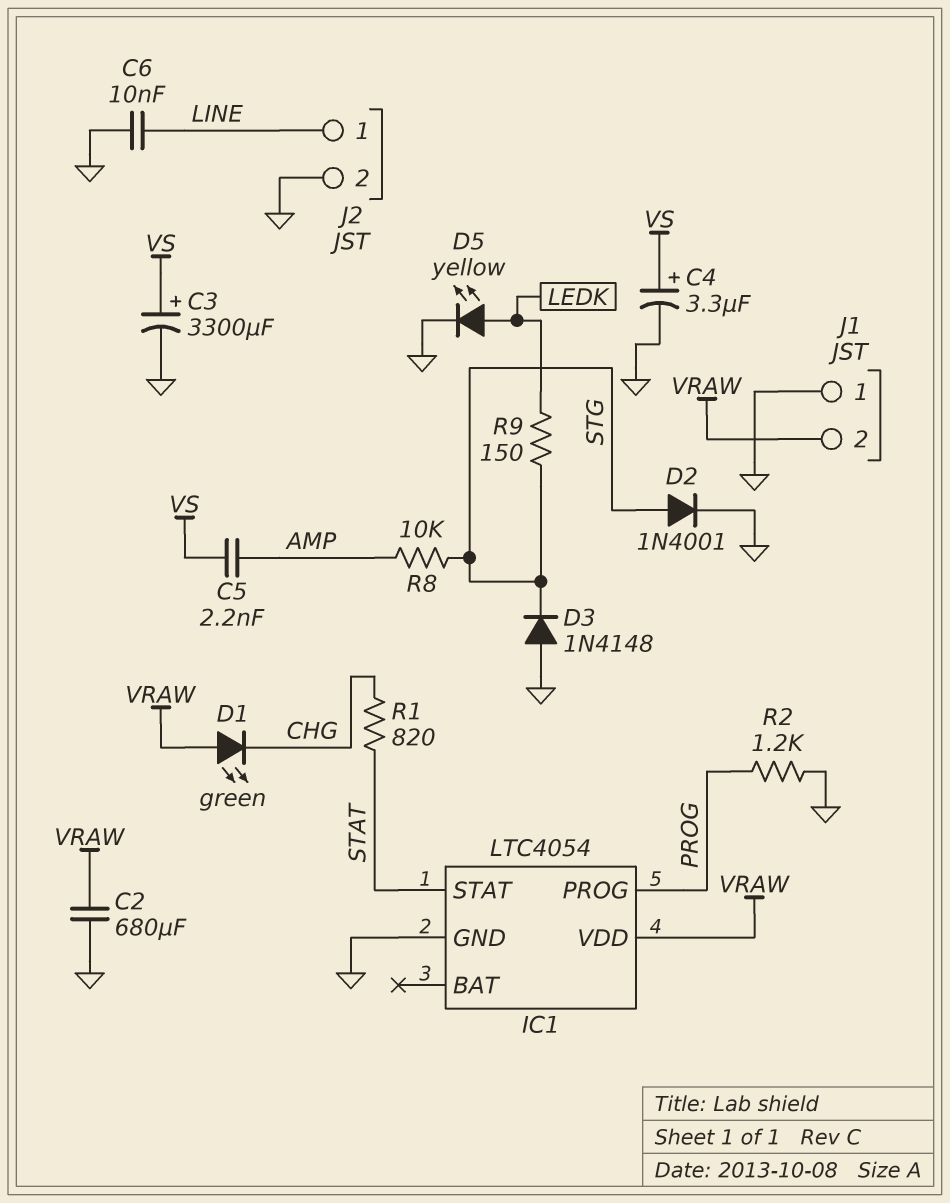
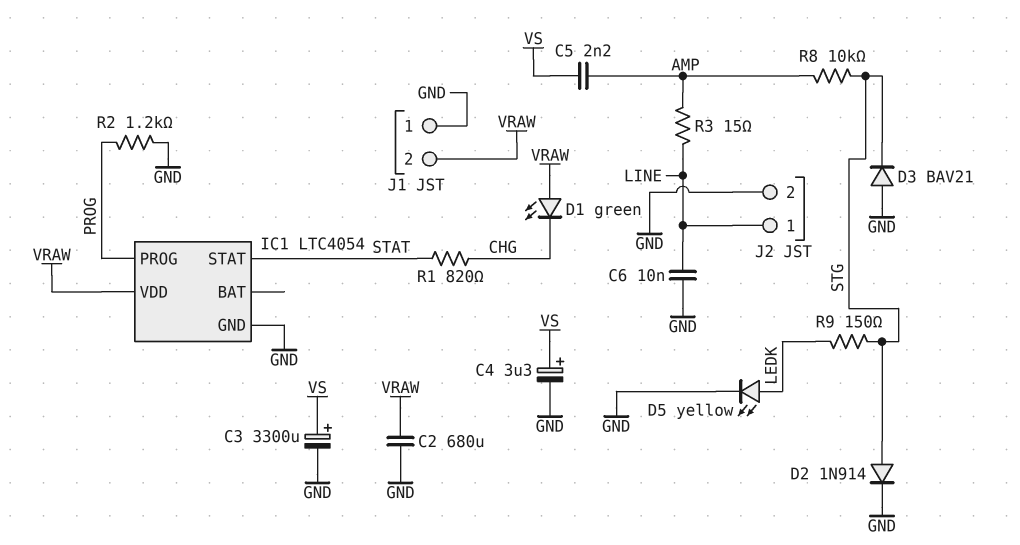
D2: diode 1N4001 (A STG, K GND) -> diode 1N914 (A STG, K GND)
D3: diode 1N4148 (A GND, K STG) -> diode BAV21 (A GND, K STG)
R3: none -> 15 (AMP, LINE)

